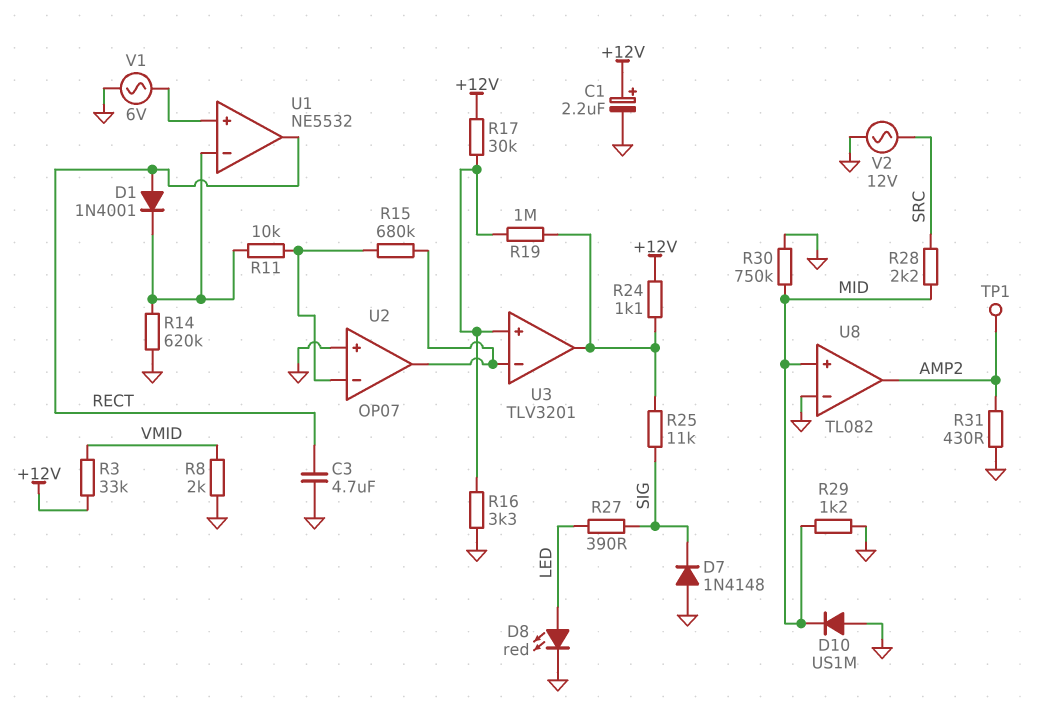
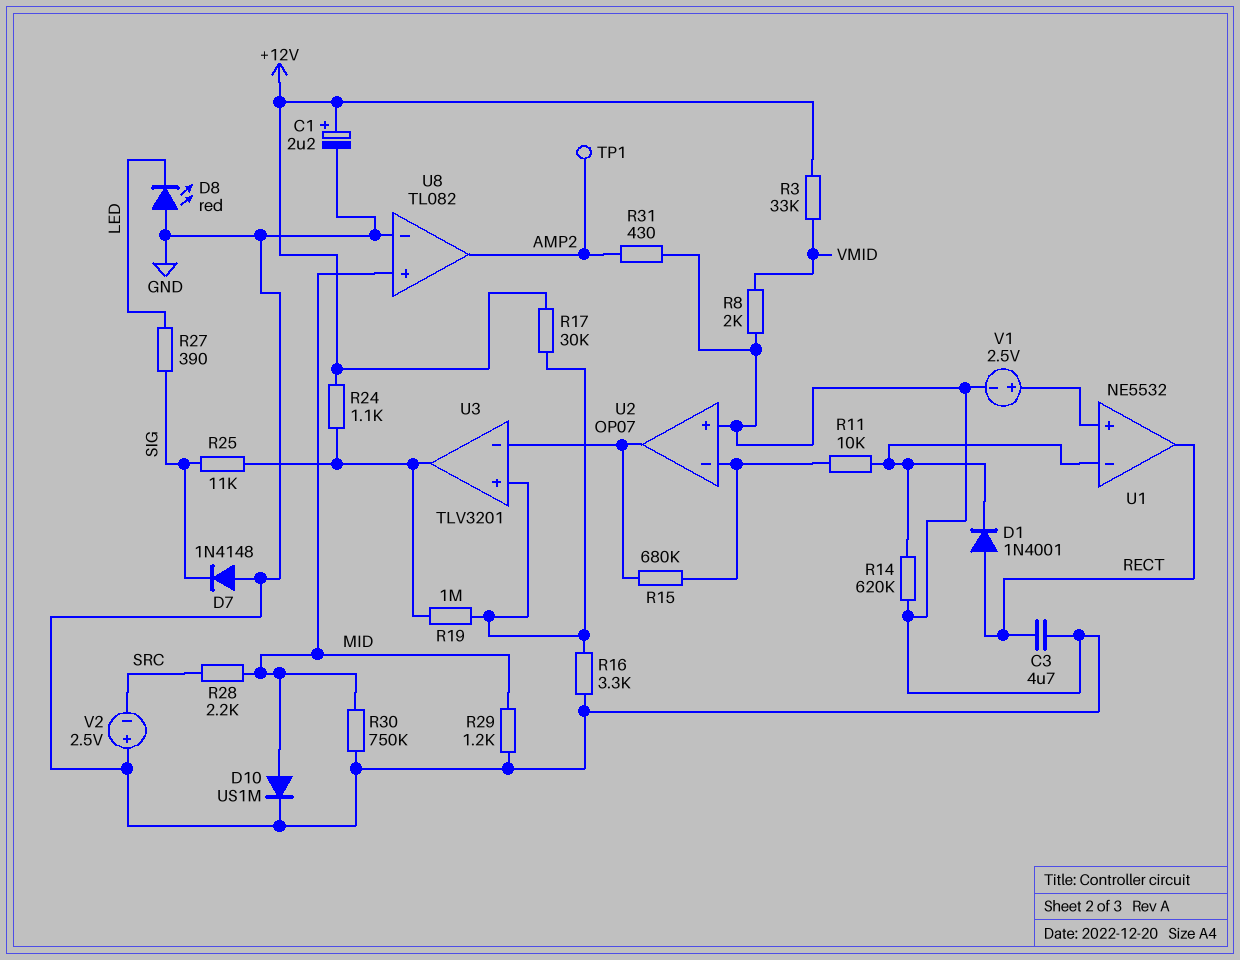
D8: LED red (A LED, K GND) -> LED red (A GND, K LED)
D10: diode US1M (A GND, K MID) -> diode US1M (A MID, K GND)
V1: AC 6V (GND, U1/in+) -> 2.5V (plus U1/in+, minus GND)
V2: AC 12V (GND, SRC) -> 2.5V (plus GND, minus SRC)

